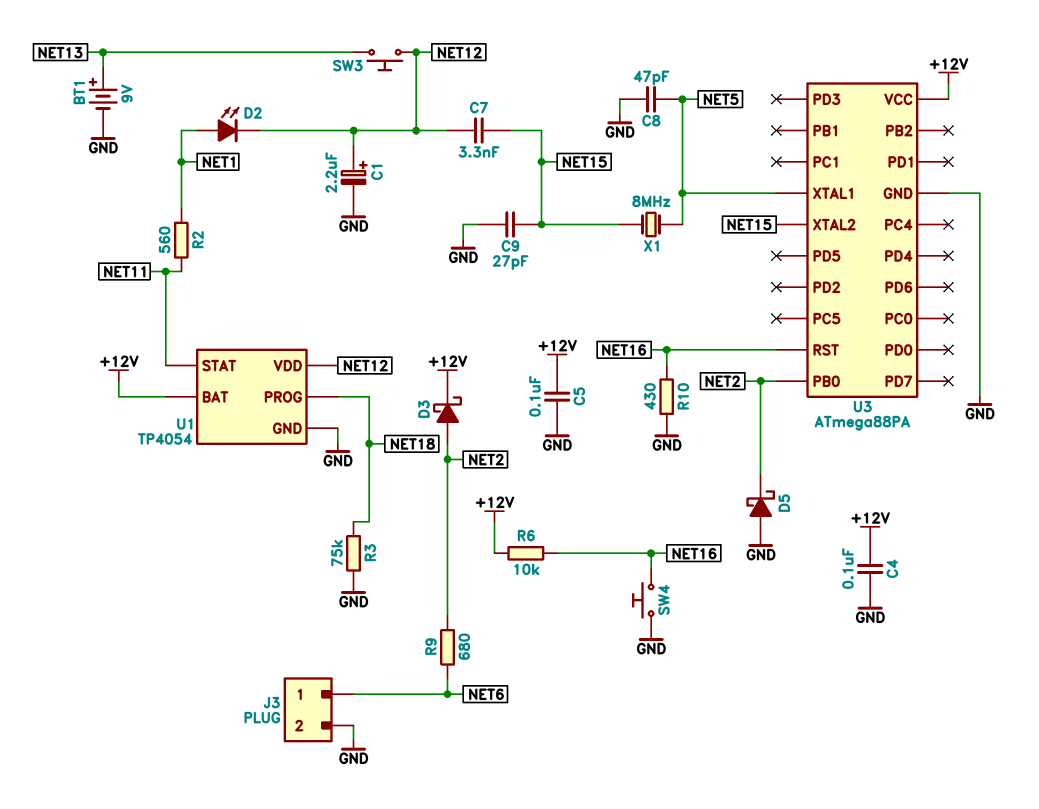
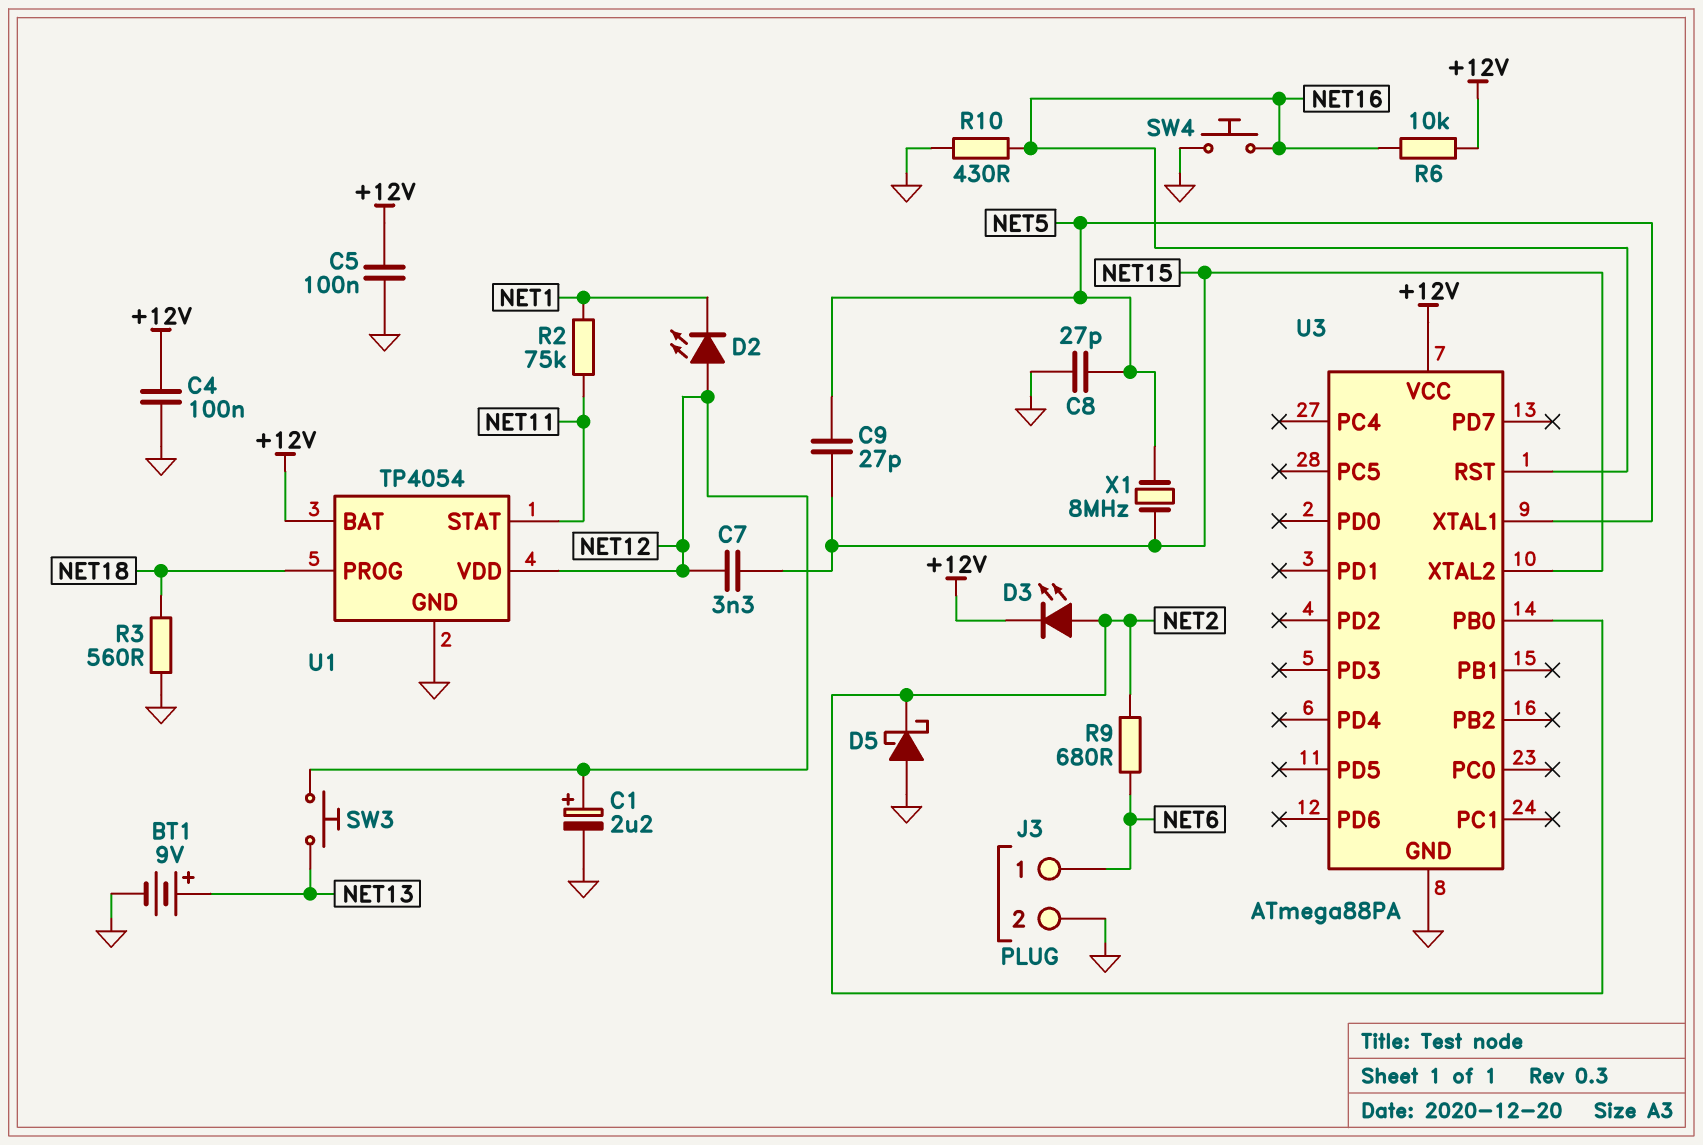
C8: 47pF (GND, NET5) -> 27pF (GND, NET5)
C9: 27pF (GND, NET15) -> 27pF (NET5, NET15)
D2: LED (A NET1, K NET12) -> LED (A NET12, K NET1)
D3: schottky (A NET2, K +12V) -> LED (A NET2, K +12V)
R2: 560 (NET1, NET11) -> 75k (NET1, NET11)
R3: 75k (GND, NET18) -> 560 (GND, NET18)

